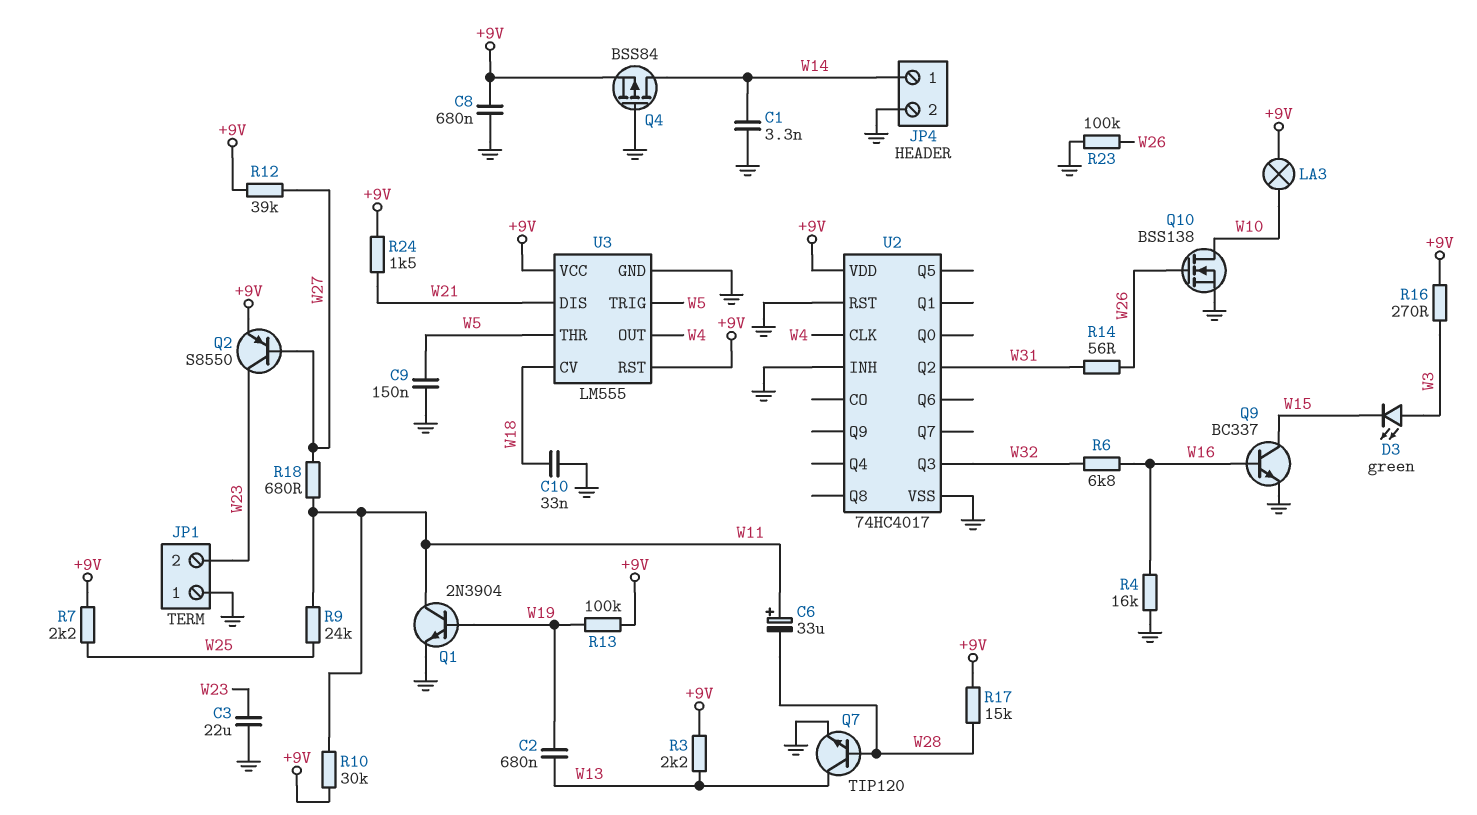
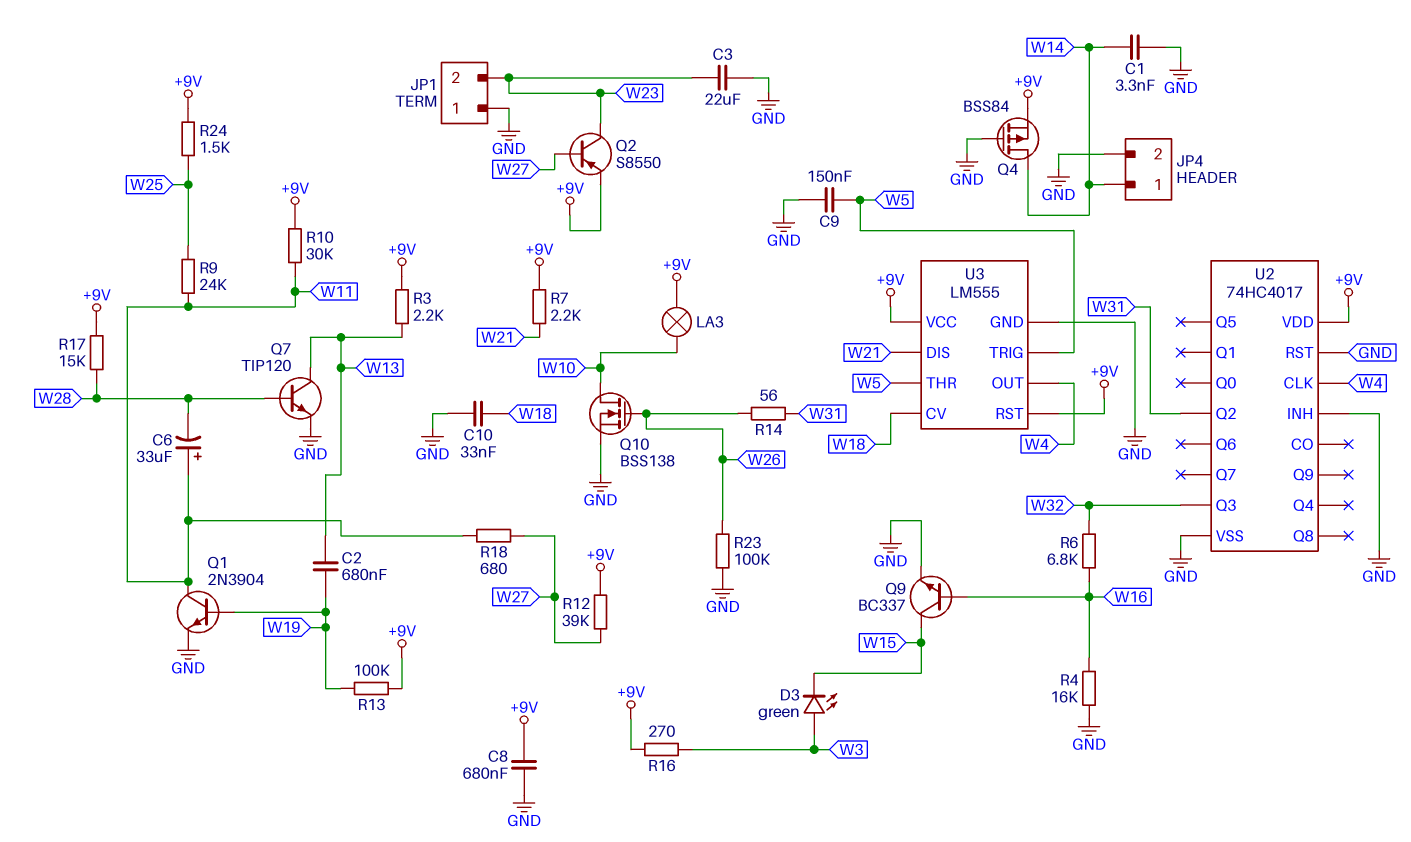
R7: 2.2k (+9V, W25) -> 2.2k (+9V, W21)
R24: 1.5k (+9V, W21) -> 1.5k (+9V, W25)

